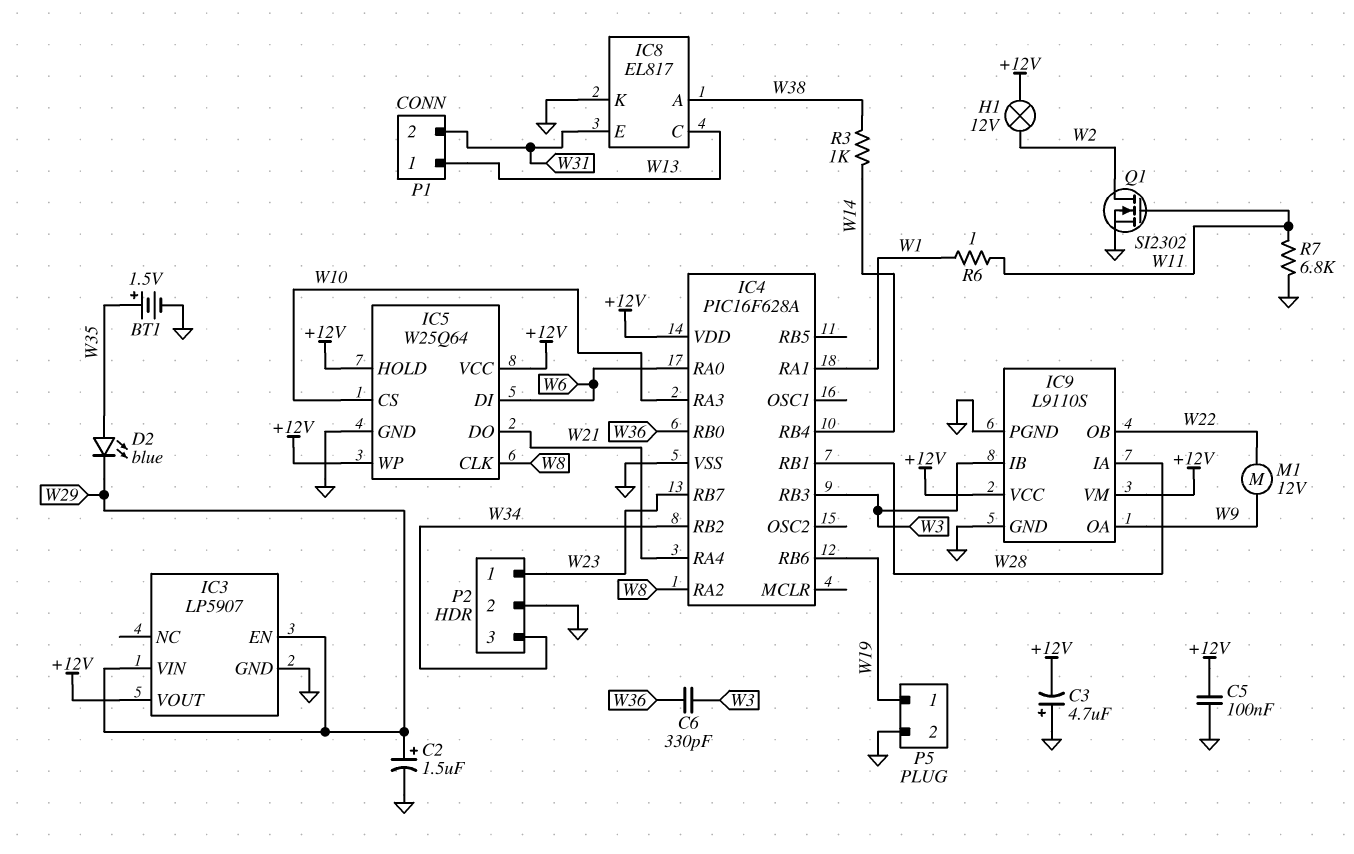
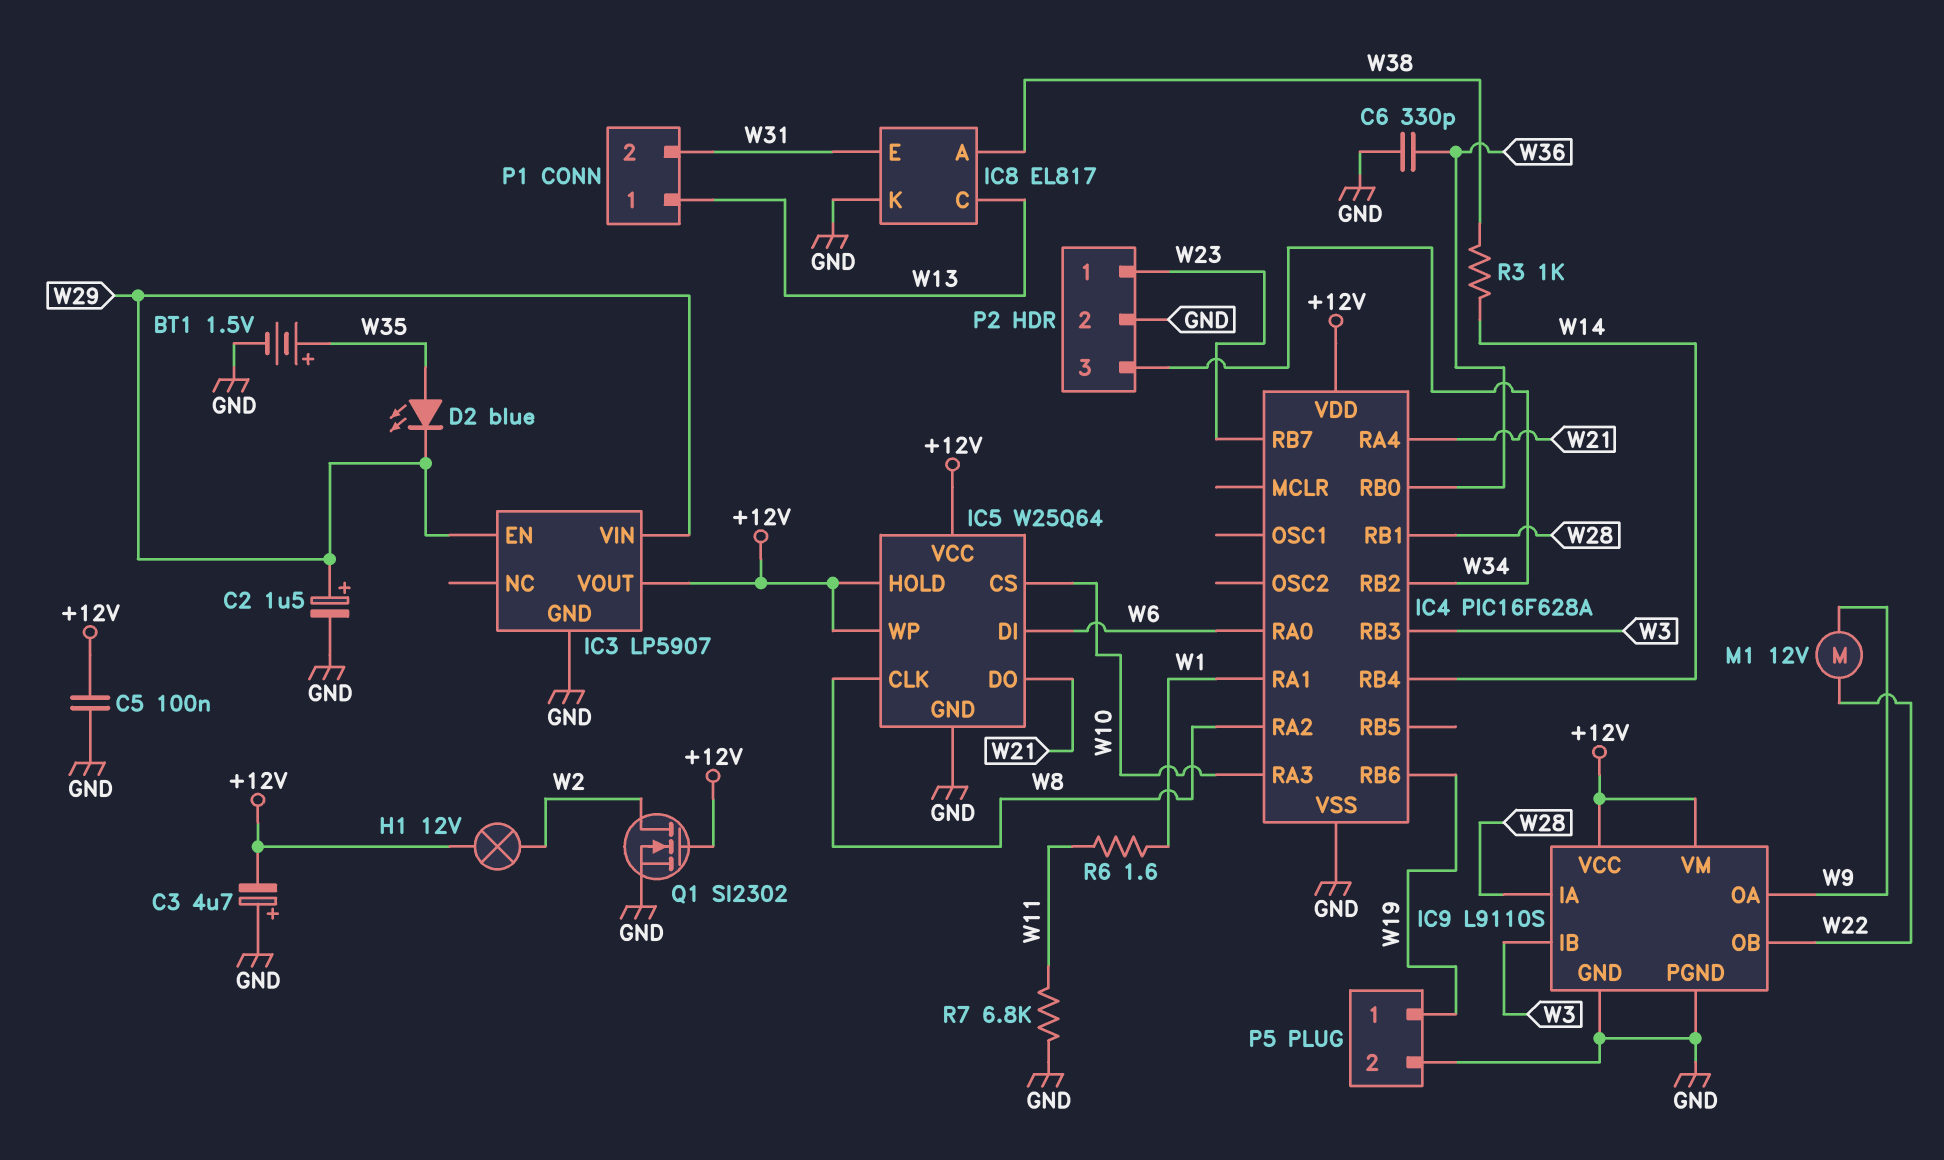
C6: 330pF (W3, W36) -> 330pF (GND, W36)
Q1: NMOS SI2302 (G W11, D W2, S GND) -> NMOS SI2302 (G +12V, D W2, S GND)
R6: 1 (W1, W11) -> 1.6 (W1, W11)

